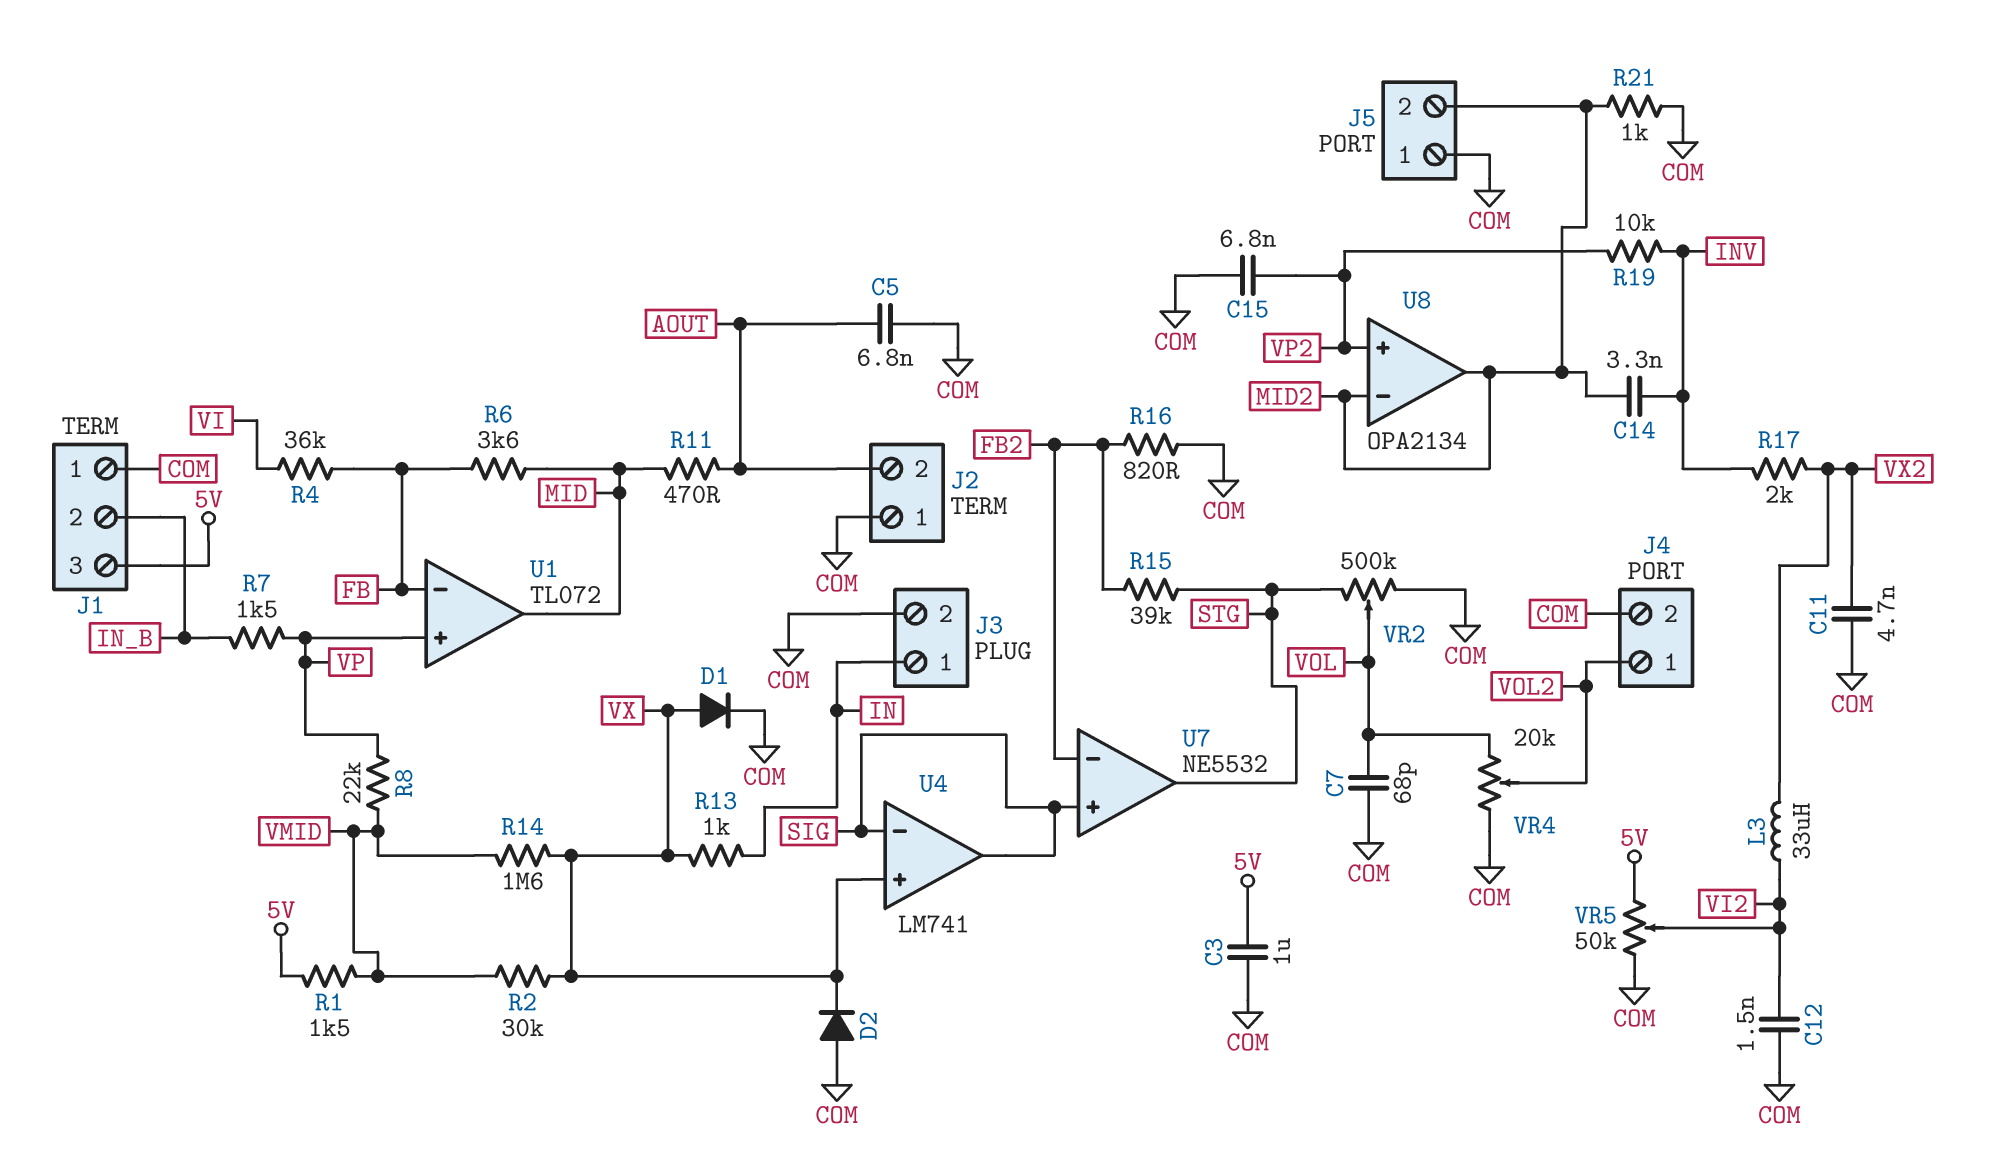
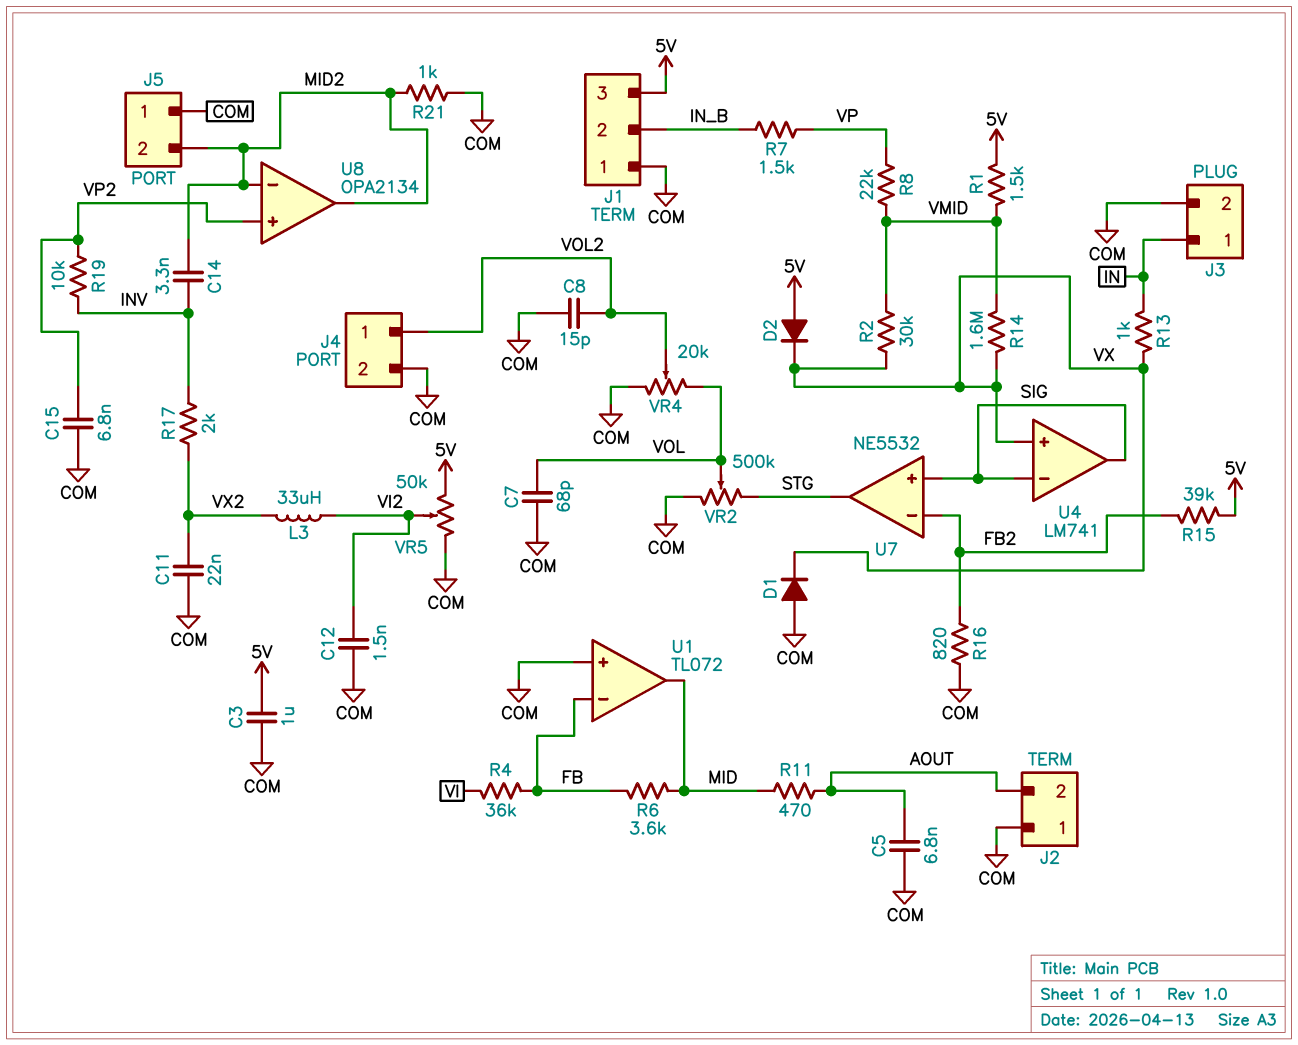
C8: none -> 15pF (COM, VOL2)
C11: 4.7nF (COM, VX2) -> 22nF (COM, VX2)
D1: diode (A VX, K COM) -> diode (A COM, K VX)
D2: diode (A COM, K VX) -> diode (A 5V, K VX)
R15: 39k (FB2, STG) -> 39k (5V, FB2)
U1 pin in+: VP -> COM

